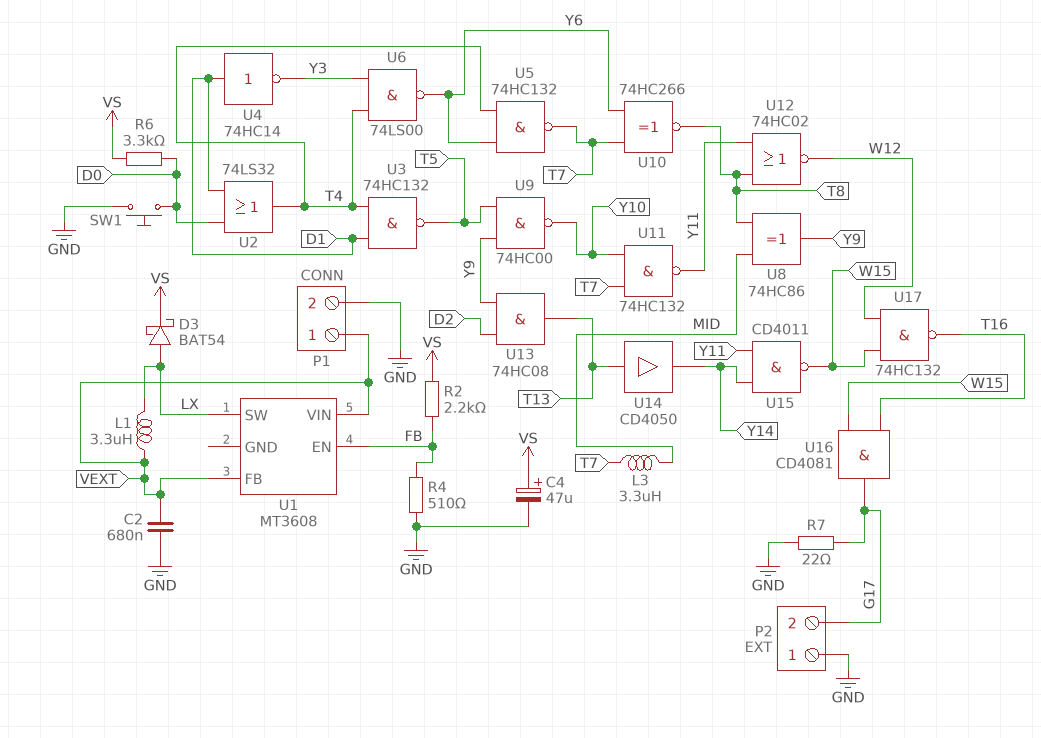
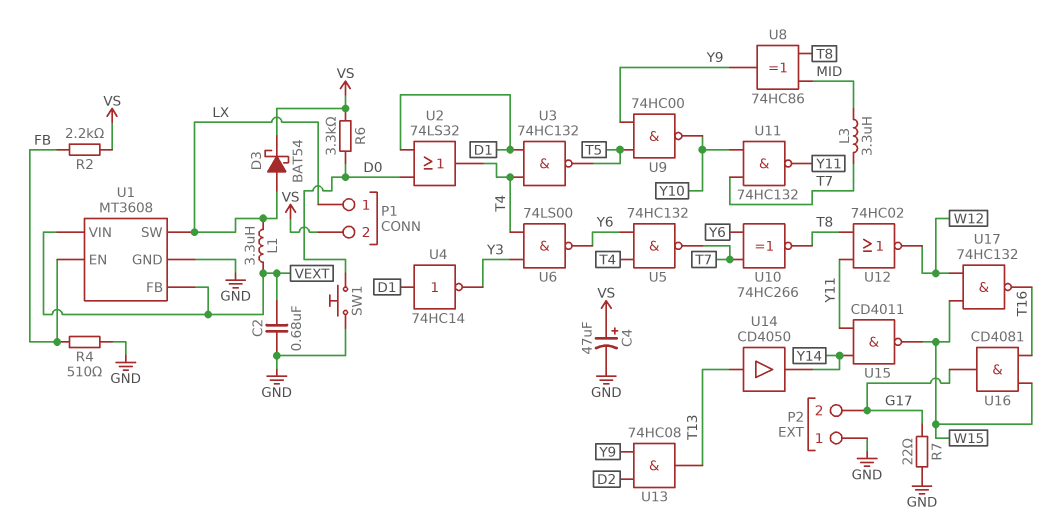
P1 pin 1: VEXT -> LX
P1 pin 2: GND -> VS
U1 pin GND: none -> GND

